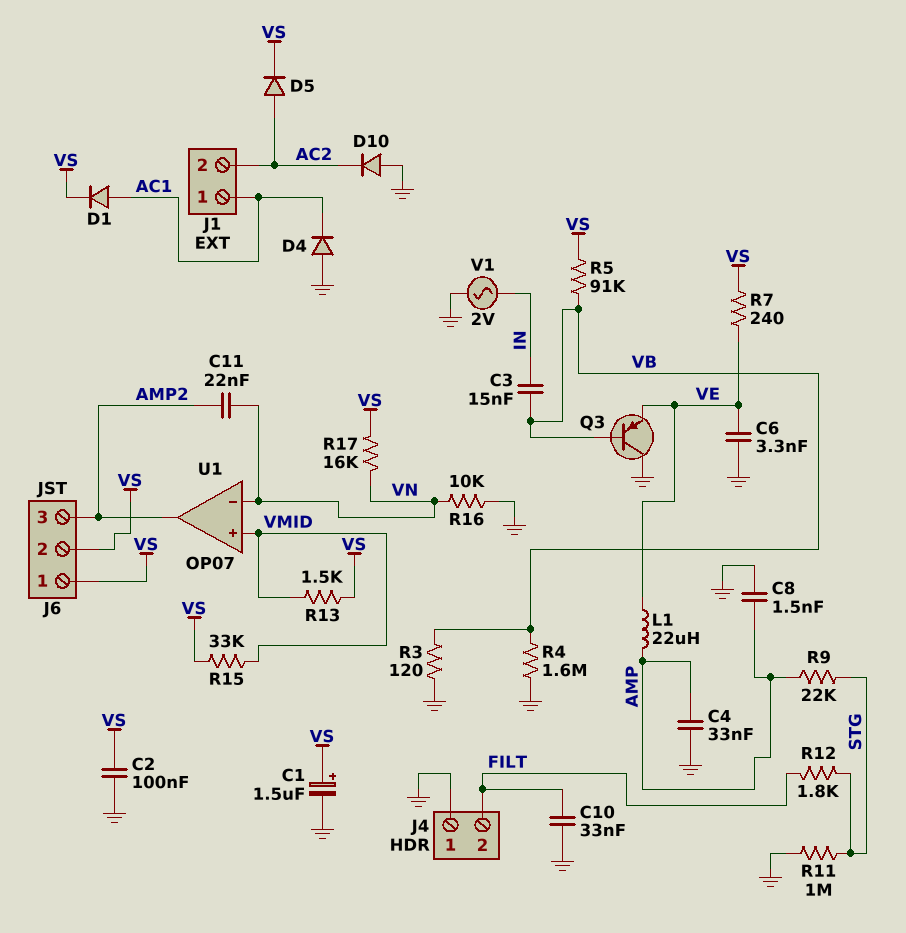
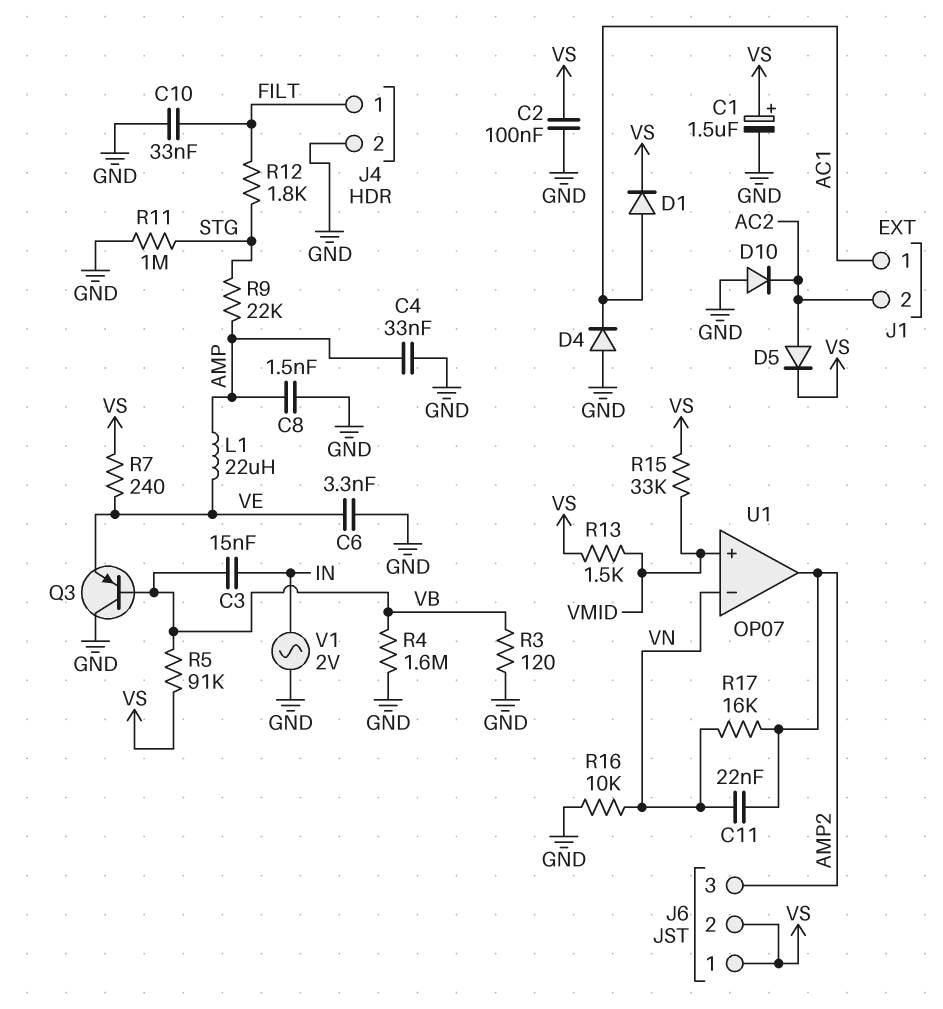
J4 pin 1: GND -> FILT
J4 pin 2: FILT -> GND
R17: 16k (VN, VS) -> 16k (AMP2, VN)

